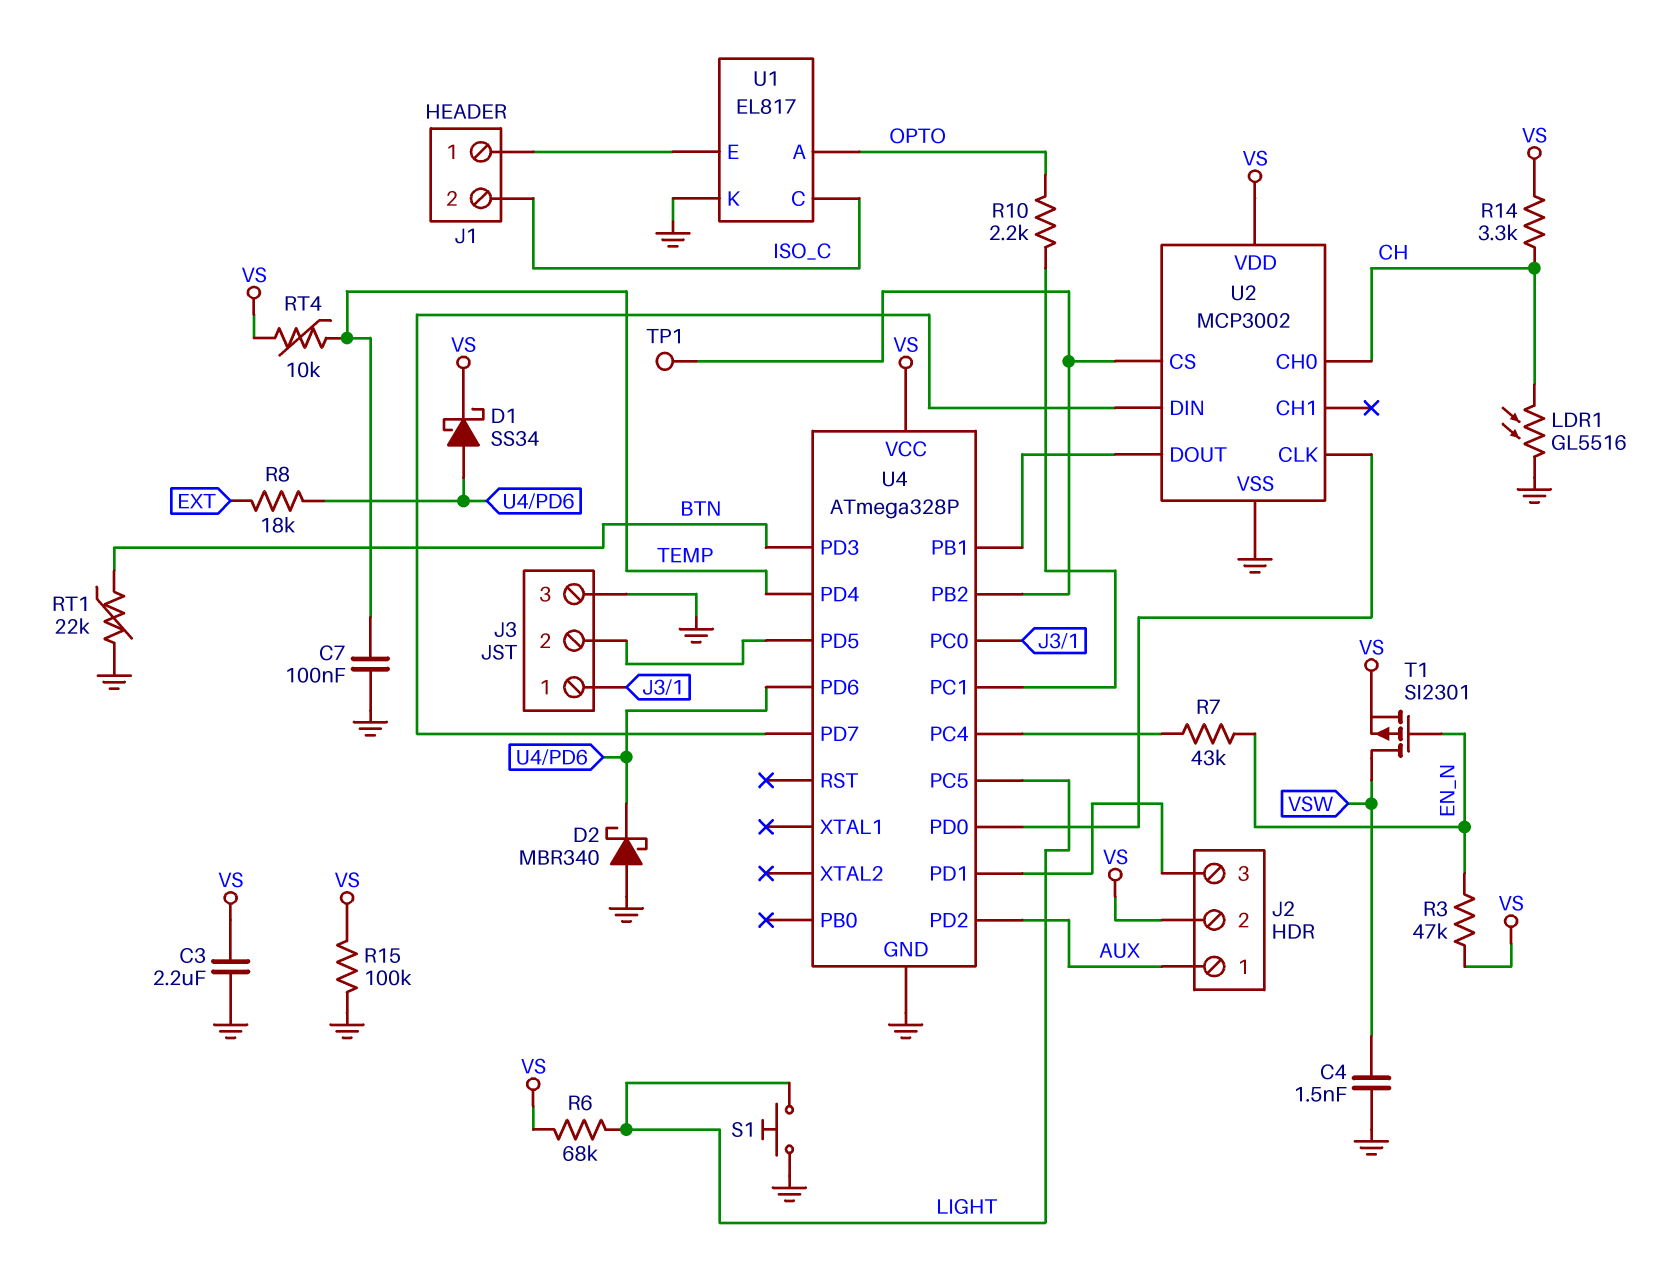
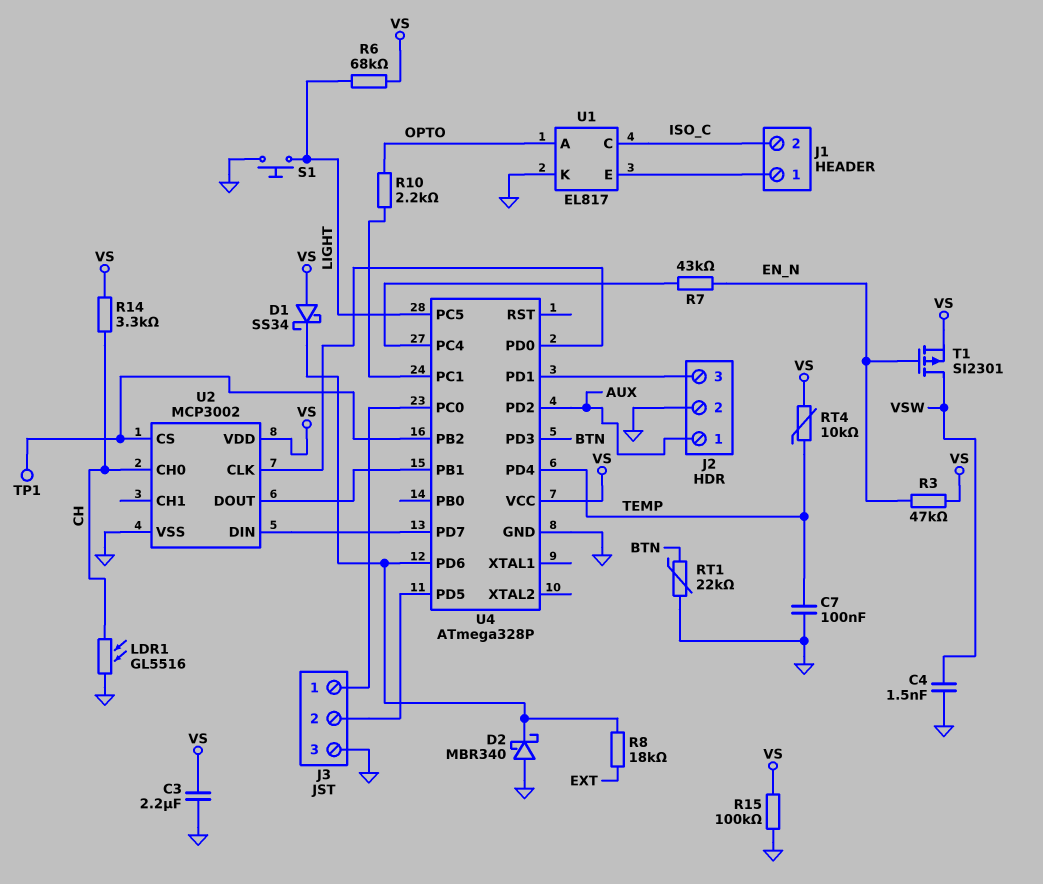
D1: schottky SS34 (A U4/PD6, K VS) -> schottky SS34 (A VS, K U4/PD6)
J2 pin 2: VS -> GND

